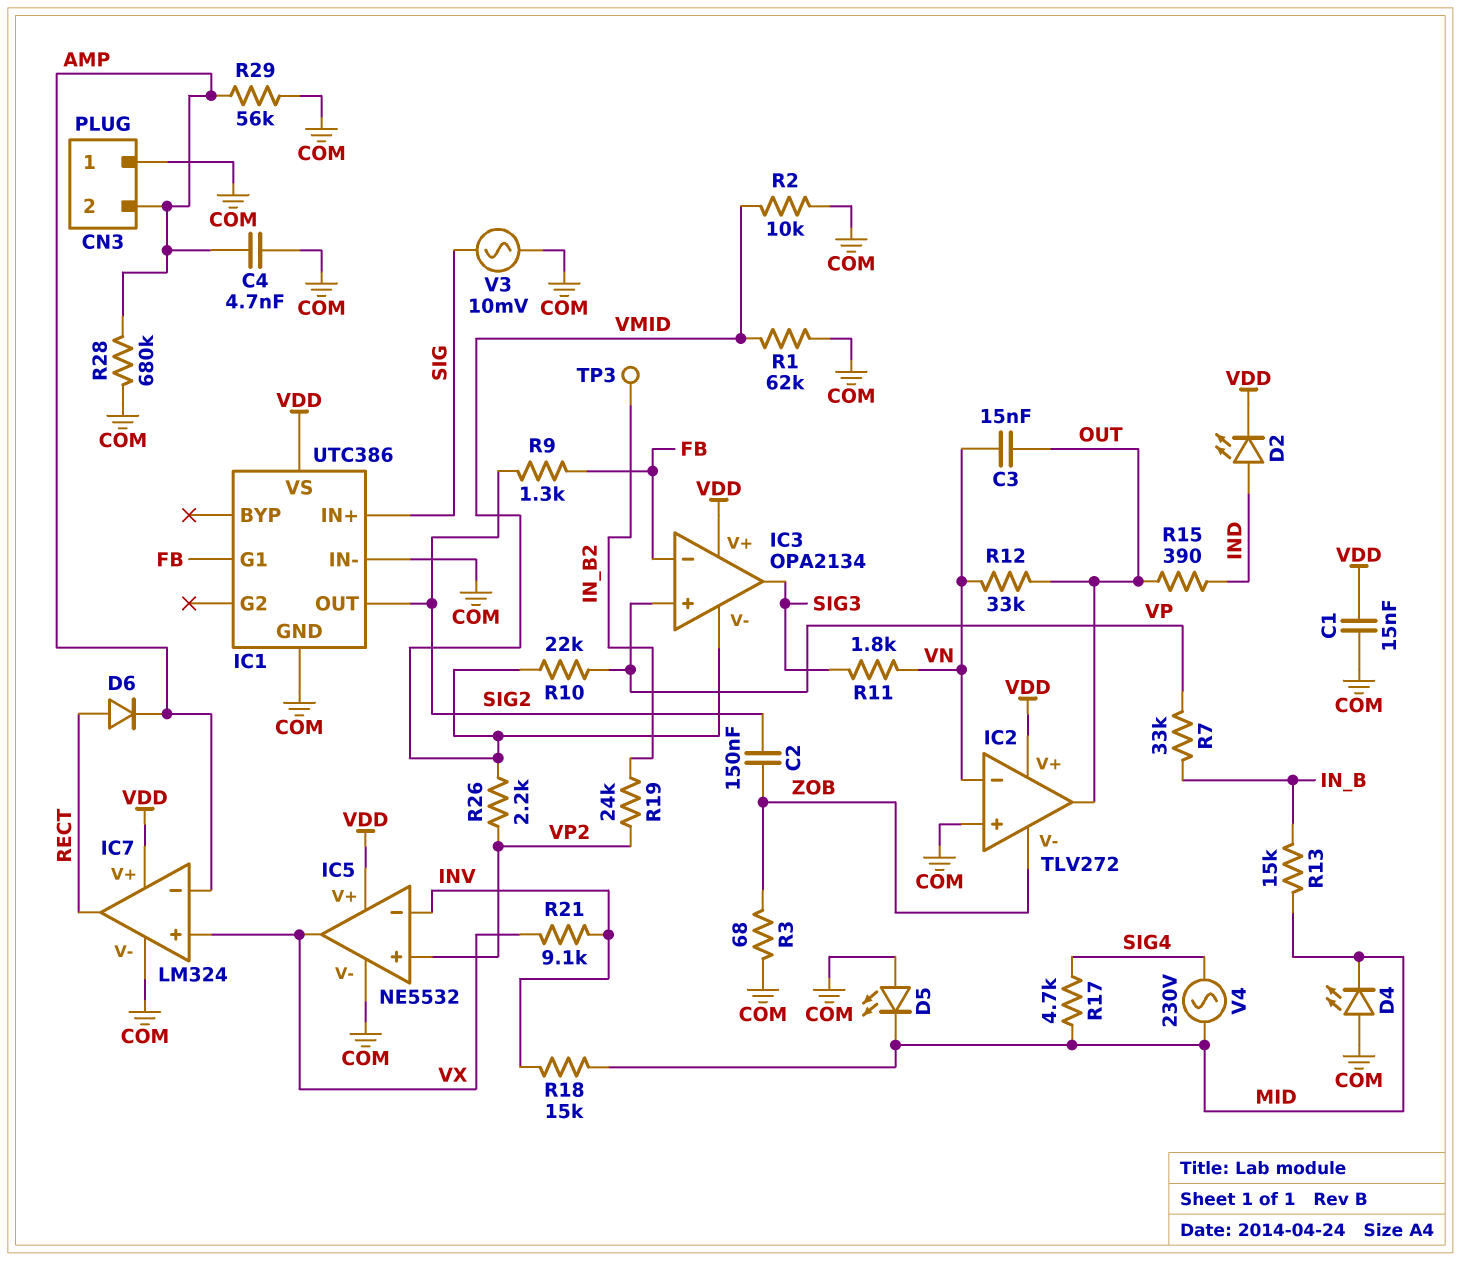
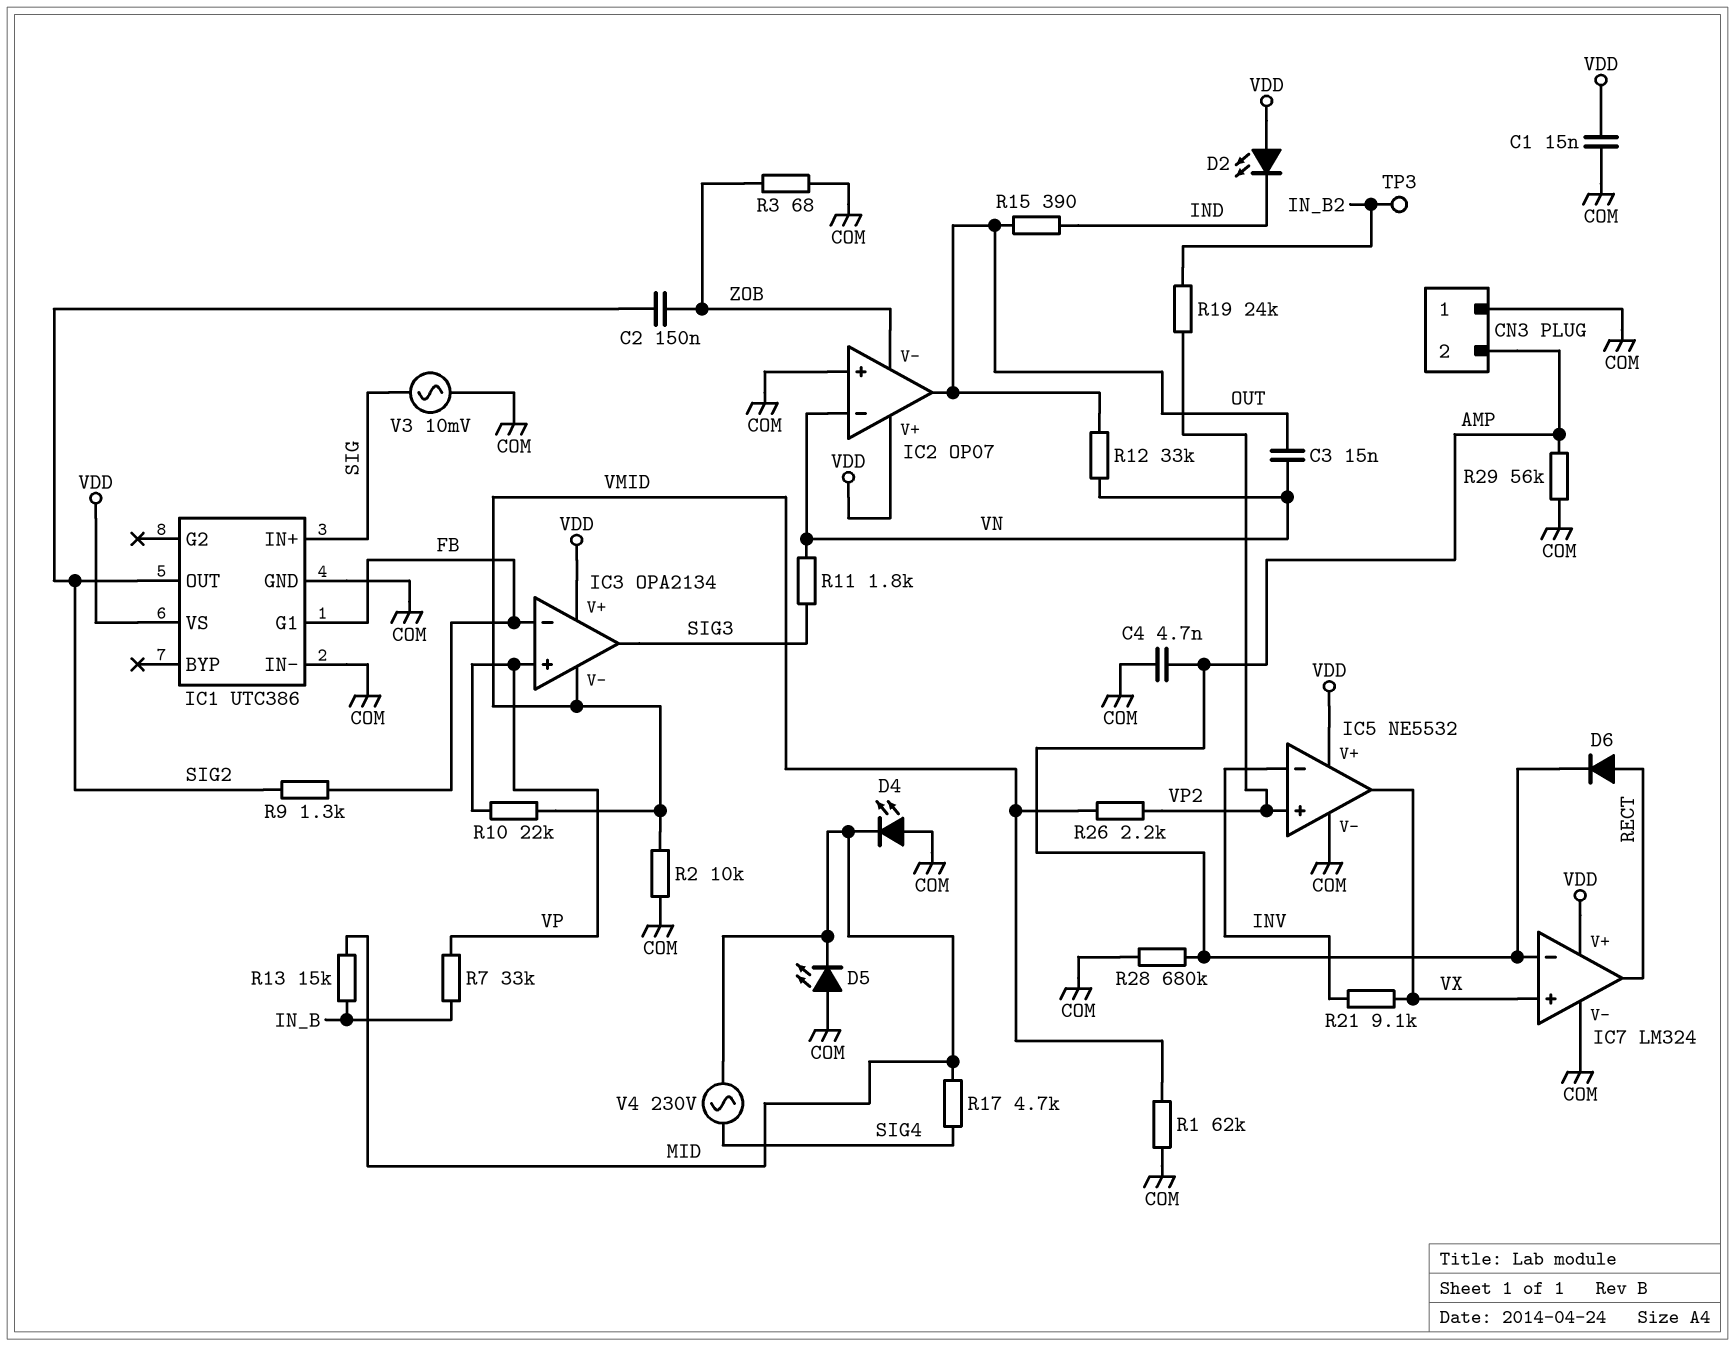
D2: LED (A IND, K VDD) -> LED (A VDD, K IND)
IC2: TLV272 -> OP07
R18: 15k (INV, MID) -> none

